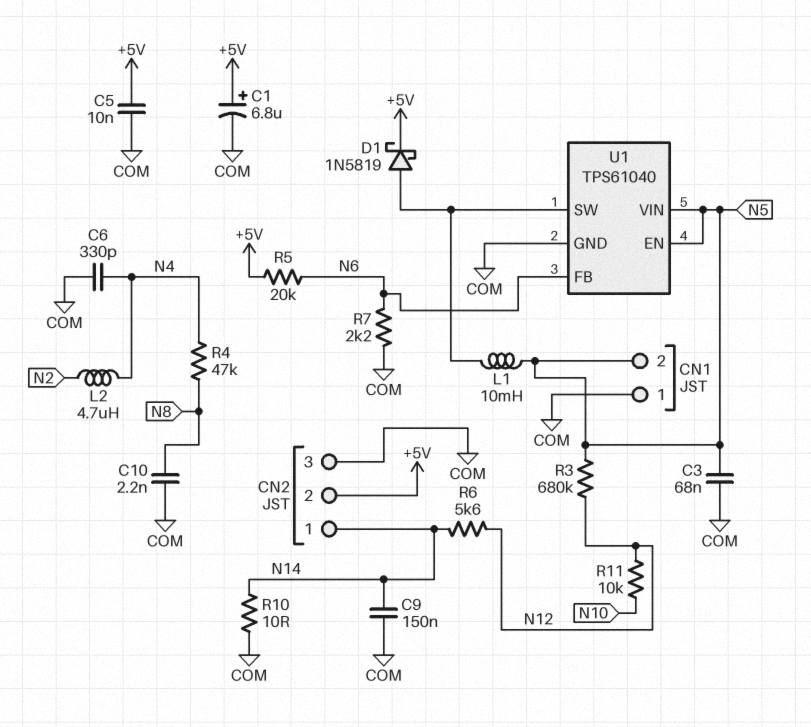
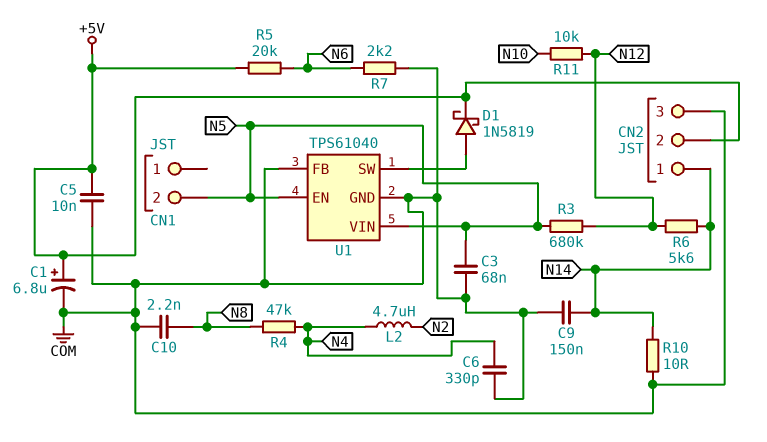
CN1 pin 1: COM -> none
L1: 10mH (N5, U1/SW) -> none
U1 pin FB: N6 -> COM

